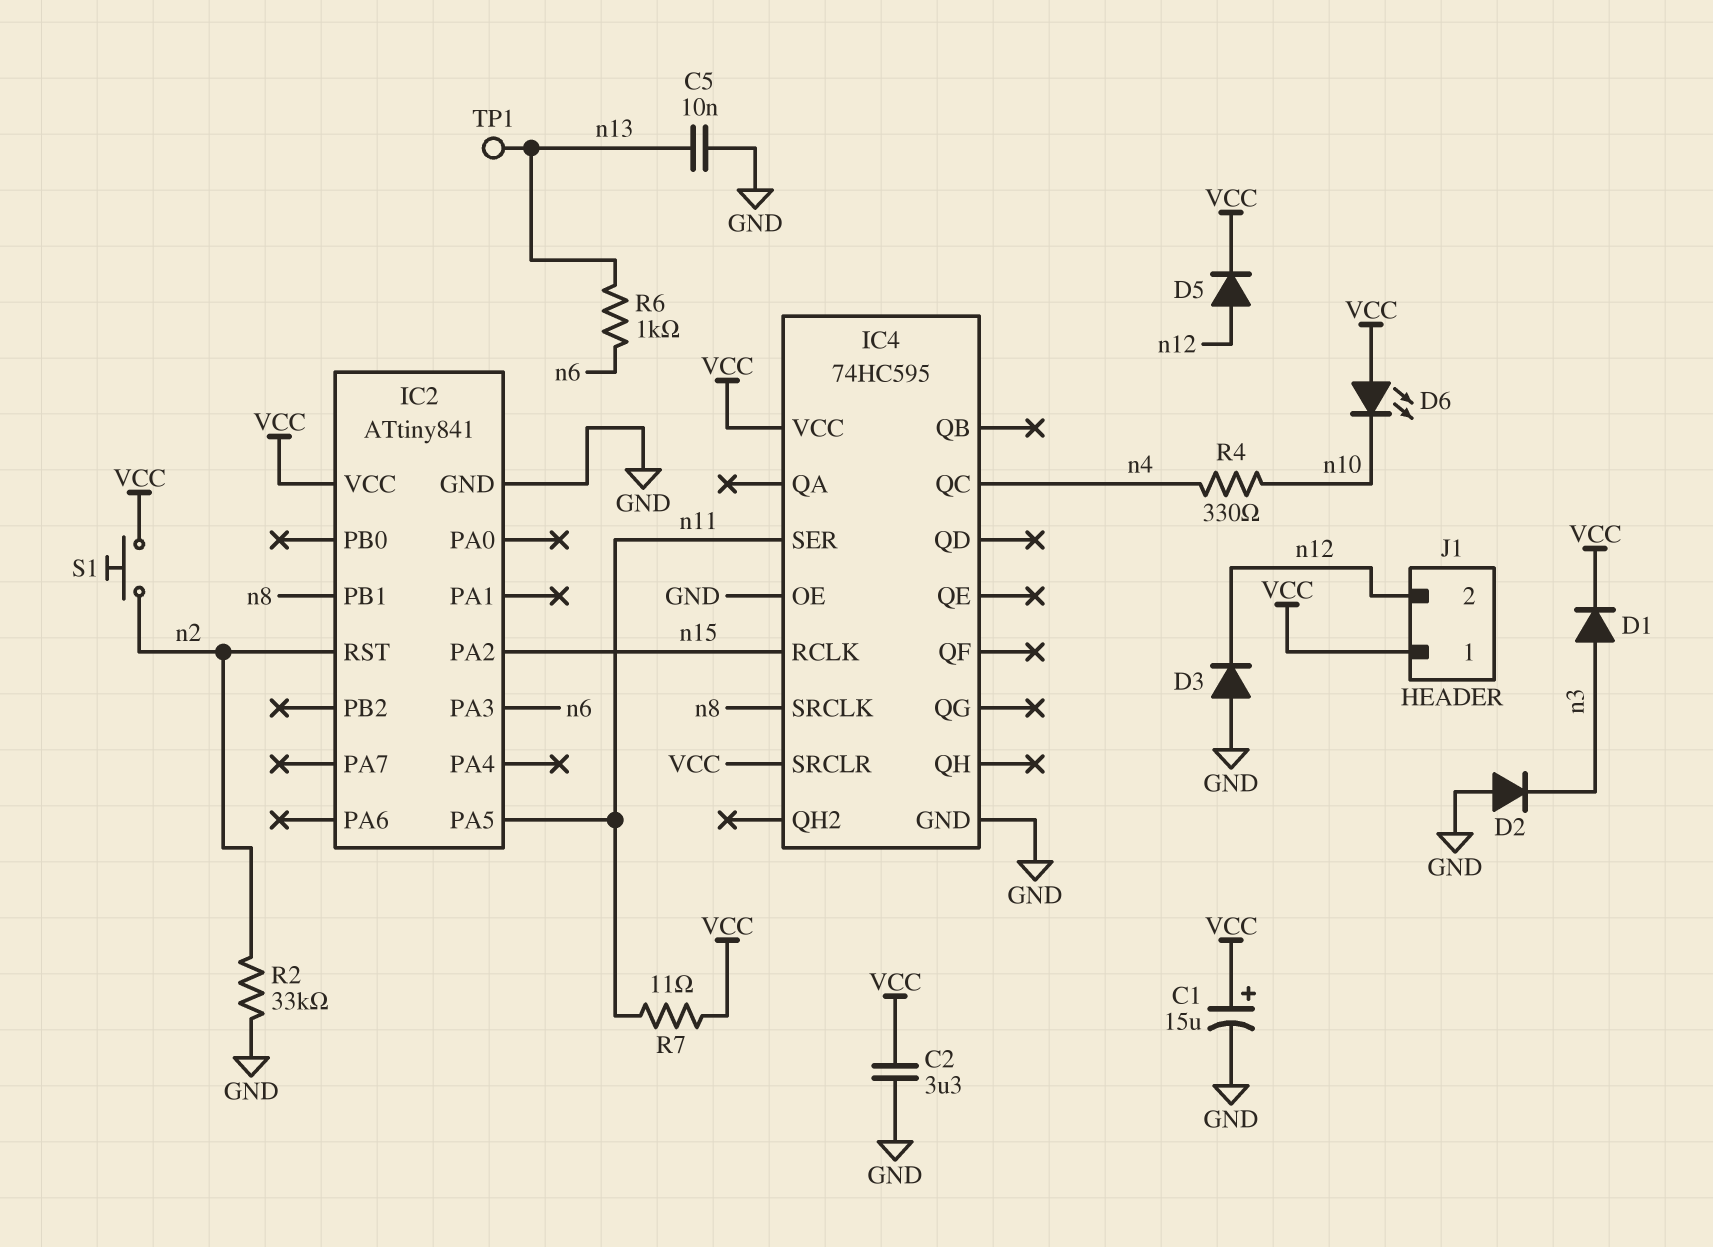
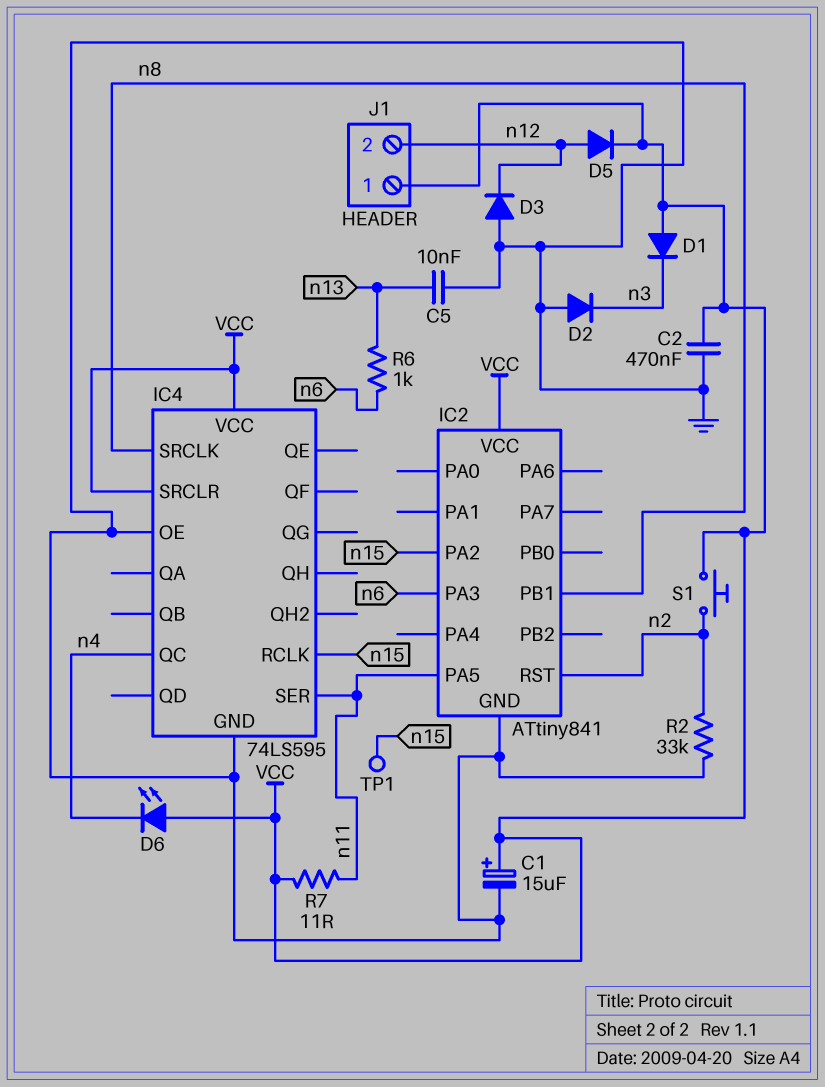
C2: 3.3uF (GND, VCC) -> 470nF (GND, VCC)
D1: diode (A n3, K VCC) -> diode (A VCC, K n3)
D6: LED (A VCC, K n10) -> LED (A VCC, K n4)
IC4: 74HC595 -> 74LS595
R4: 330 (n4, n10) -> none
TP1: test point (n13) -> test point (n15)

